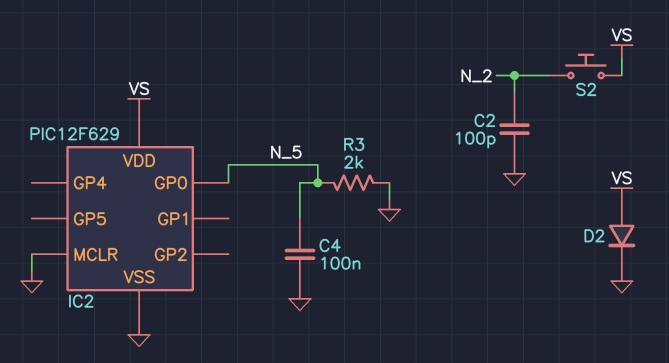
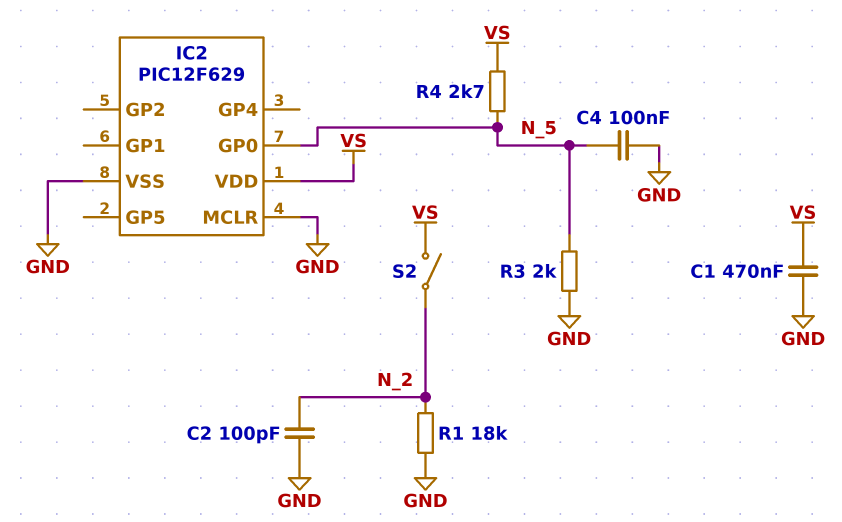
C1: none -> 470nF (GND, VS)
D2: diode (A VS, K GND) -> none
R1: none -> 18k (GND, N_2)
R4: none -> 2.7k (N_5, VS)
S2: button (N_2, VS) -> switch (N_2, VS)

